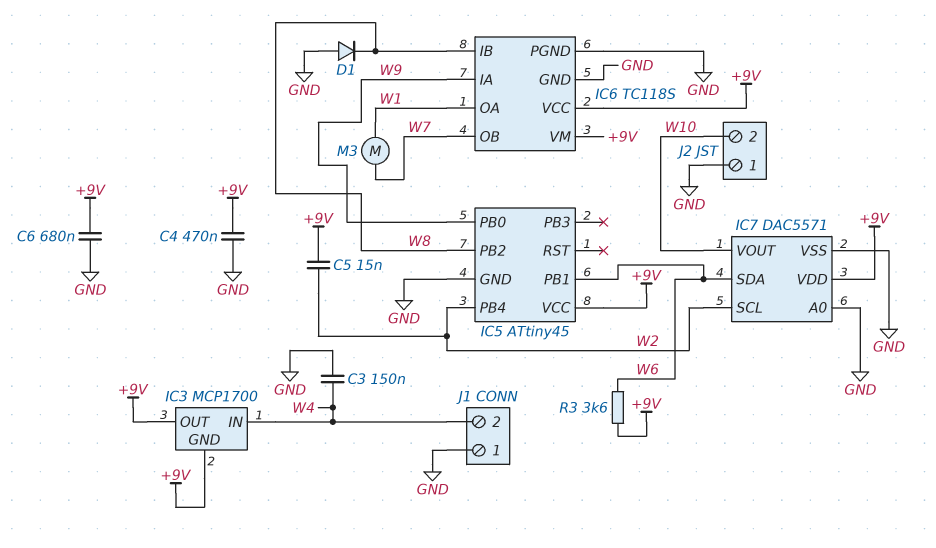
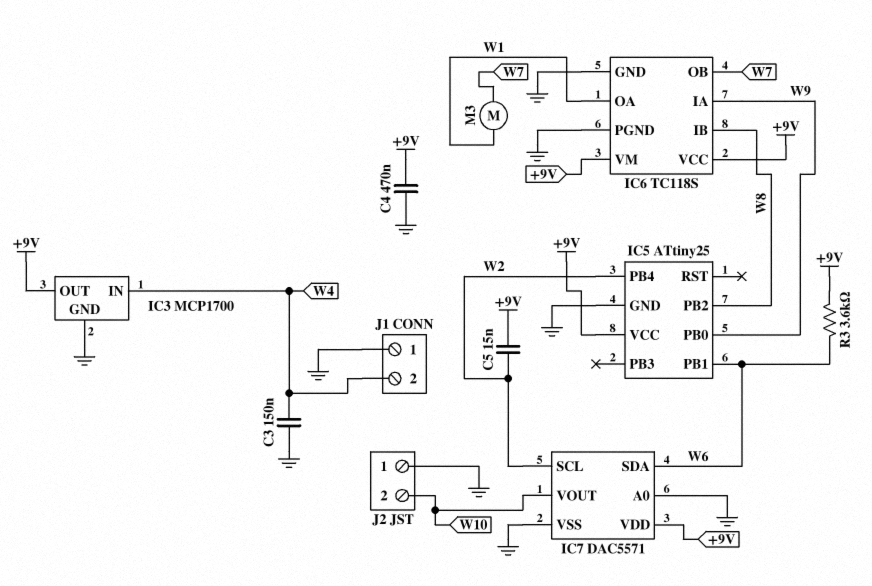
C6: 680nF (+9V, GND) -> none
D1: diode (A GND, K W8) -> none
IC3 pin GND: +9V -> GND
IC5: ATtiny45 -> ATtiny25

